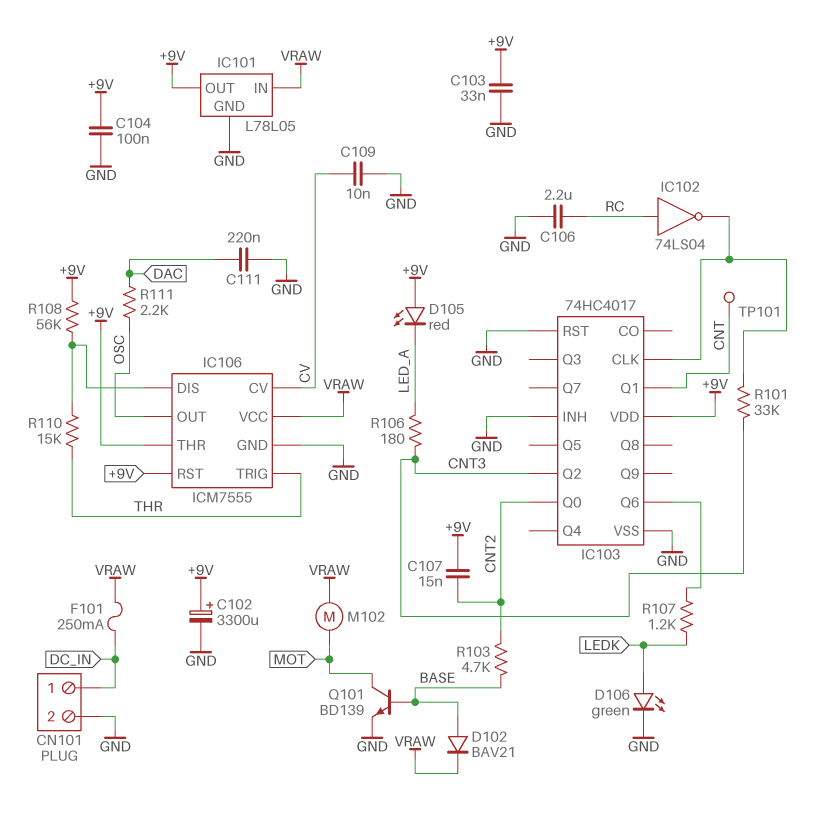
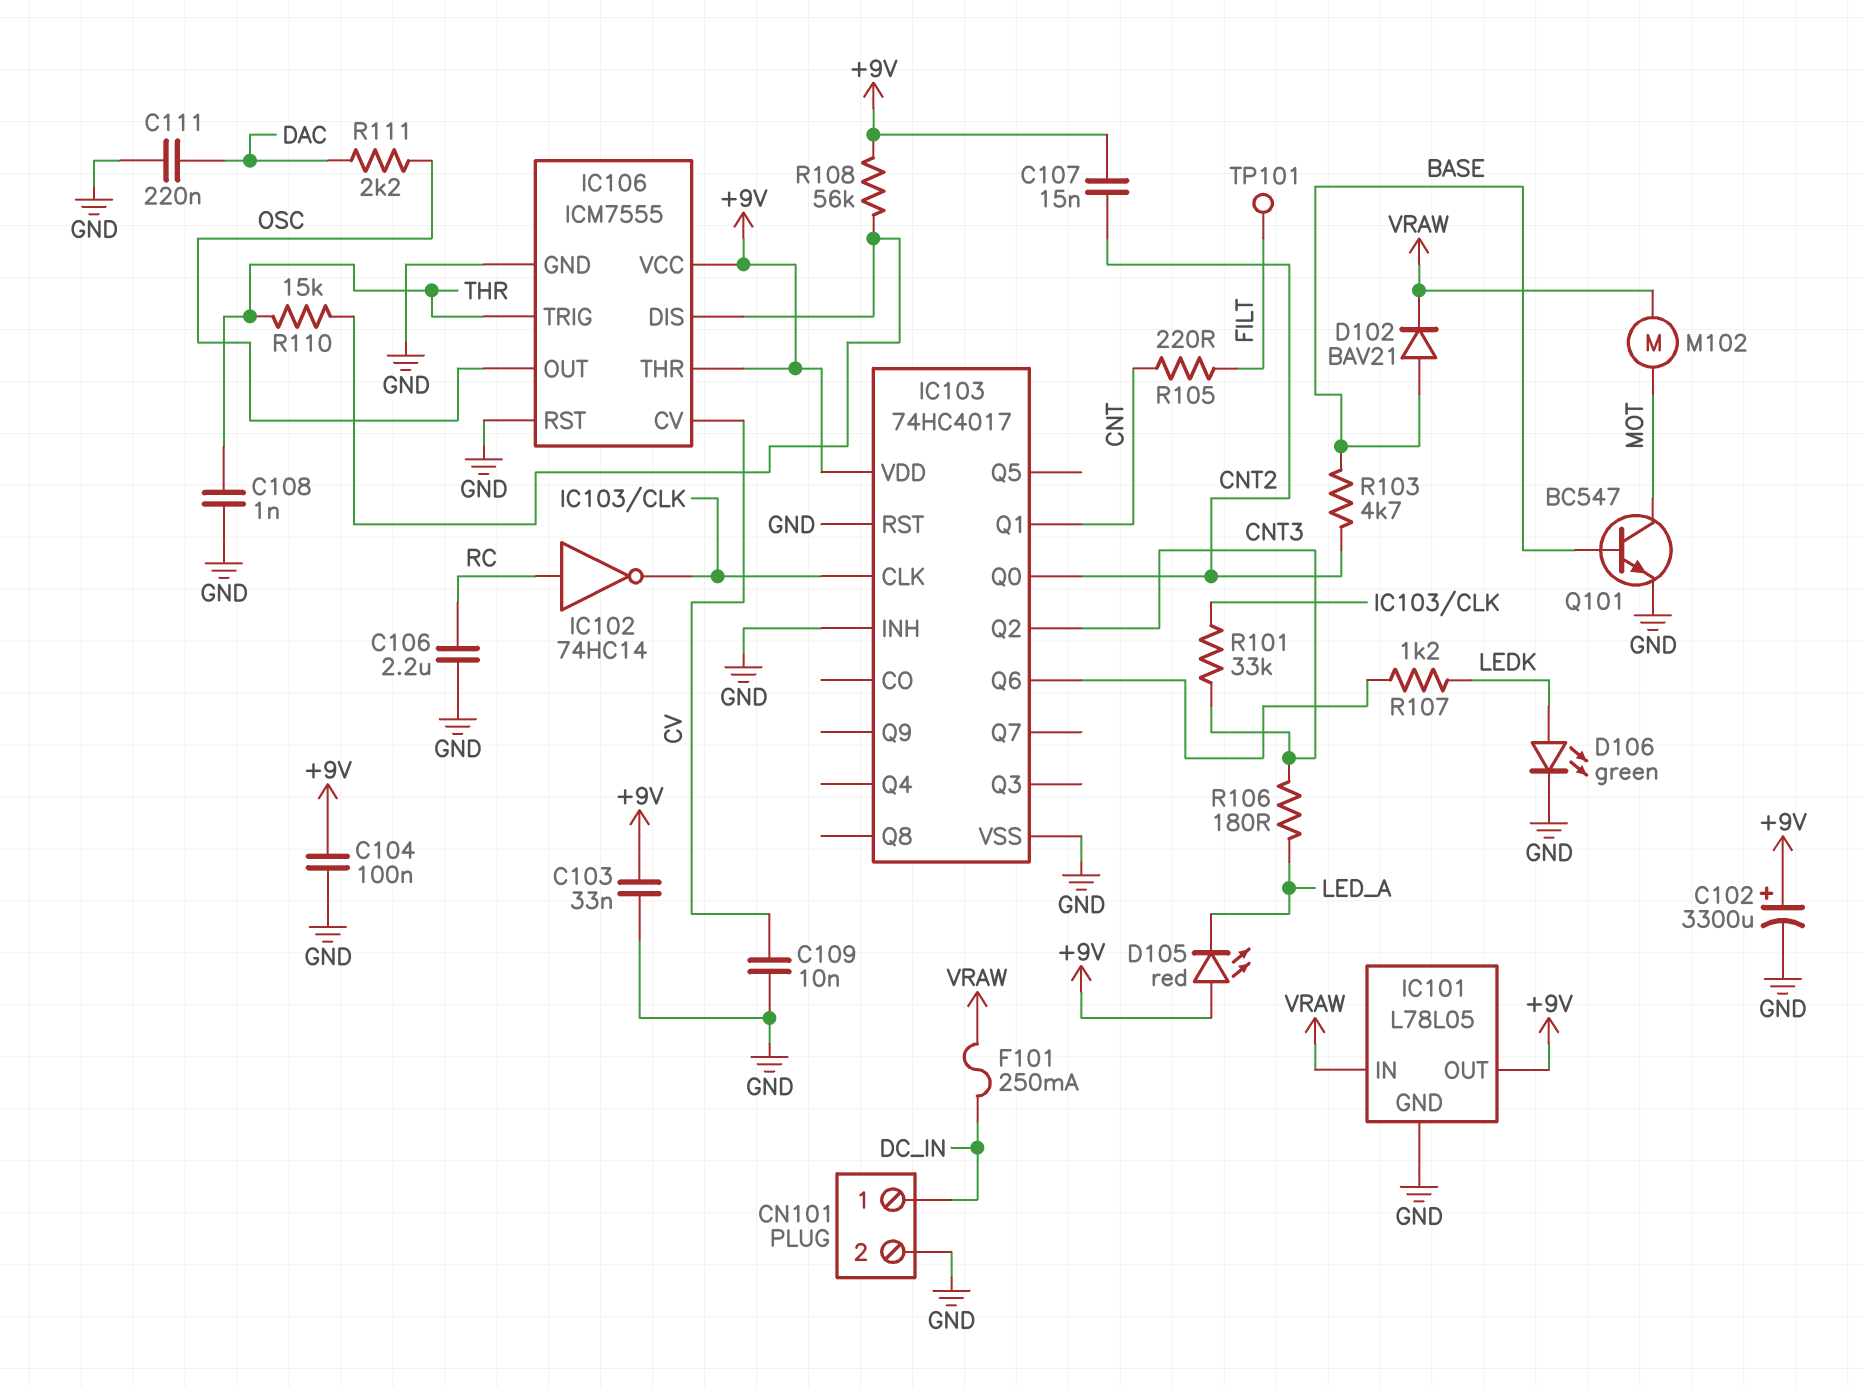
C108: none -> 1nF (GND, THR)
IC102: NOT 74LS04 (in RC, out IC103/CLK) -> NOT 74HC14 (in RC, out IC103/CLK)
IC106 pin RST: +9V -> GND
IC106 pin VCC: VRAW -> +9V
Q101: NPN BD139 (B BASE, C MOT, E GND) -> NPN BC547 (B BASE, C MOT, E GND)
R105: none -> 220 (CNT, FILT)
TP101: test point (CNT) -> test point (FILT)

